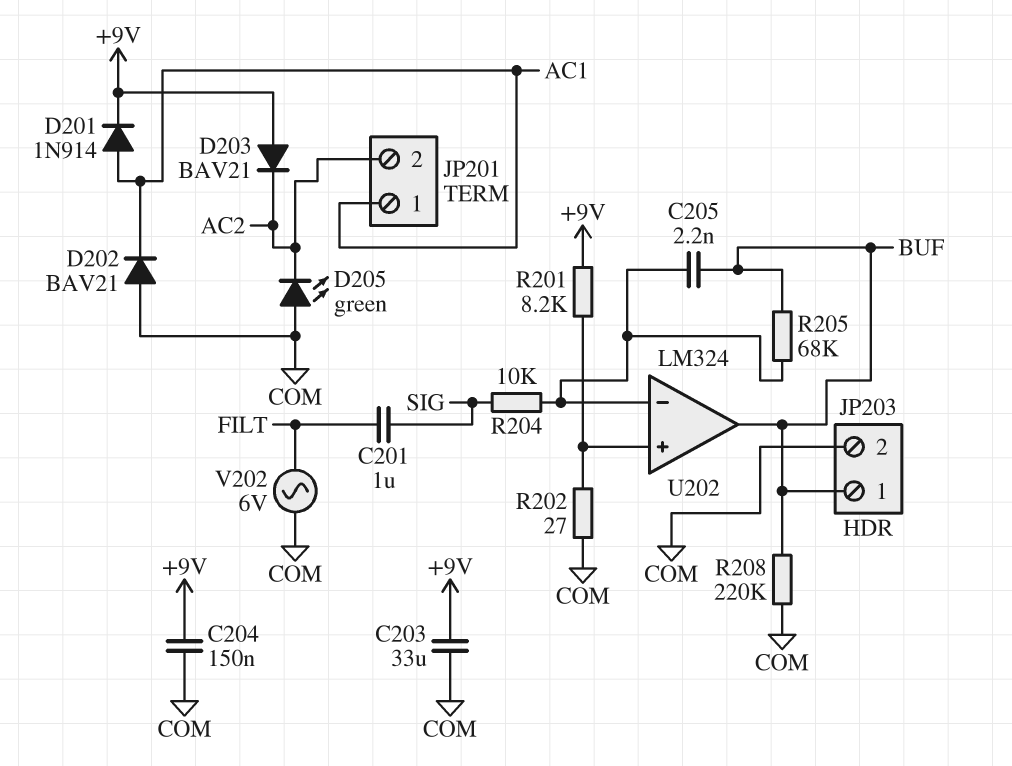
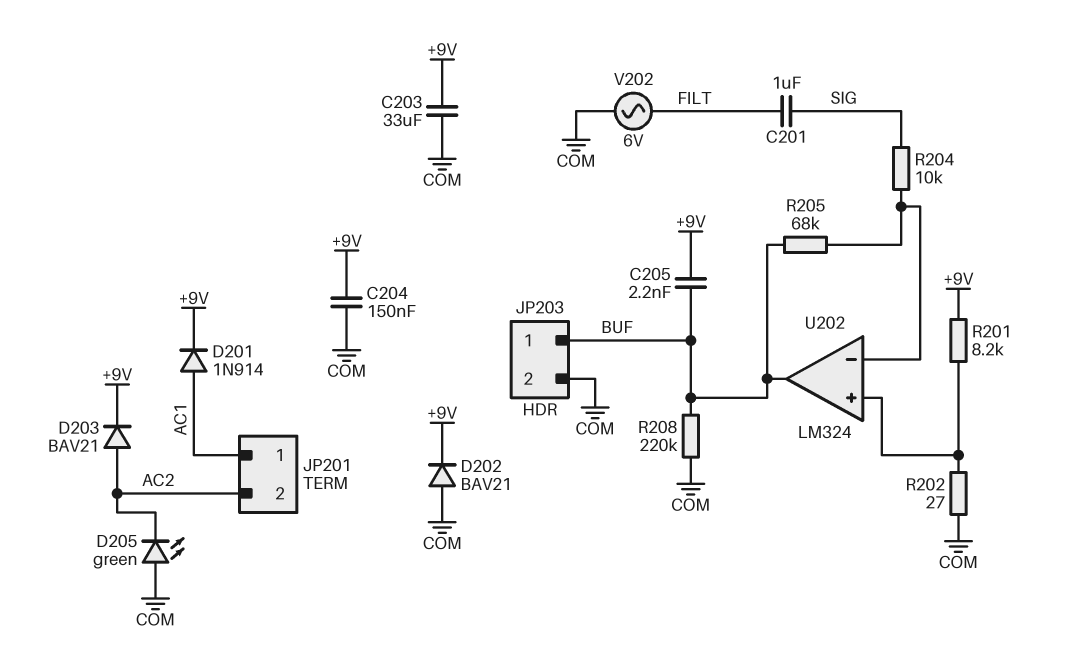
C205: 2.2nF (BUF, U202/in-) -> 2.2nF (+9V, BUF)
D202: diode BAV21 (A COM, K AC1) -> diode BAV21 (A COM, K +9V)
D203: diode BAV21 (A +9V, K AC2) -> diode BAV21 (A AC2, K +9V)

